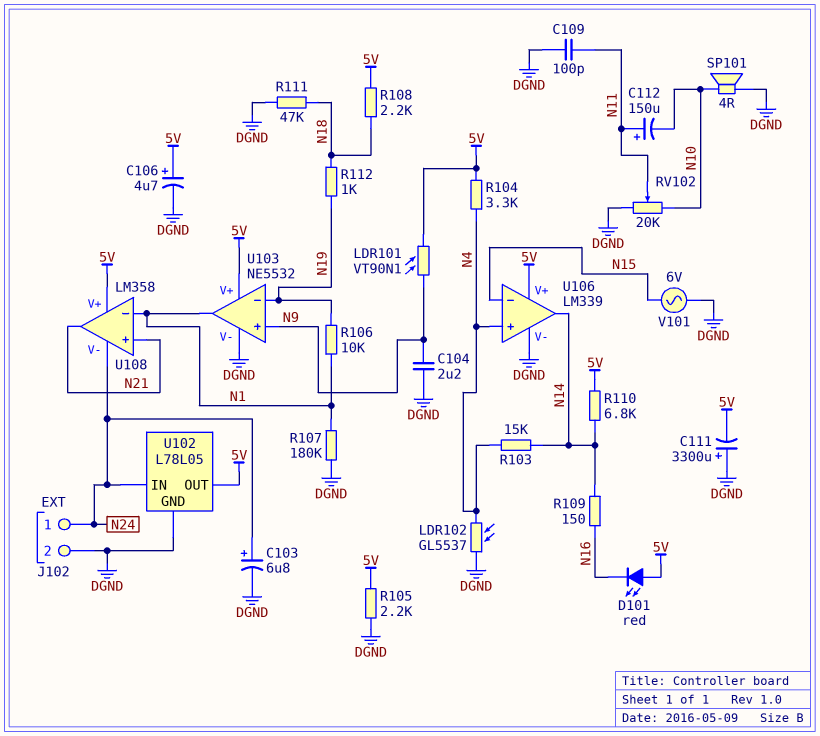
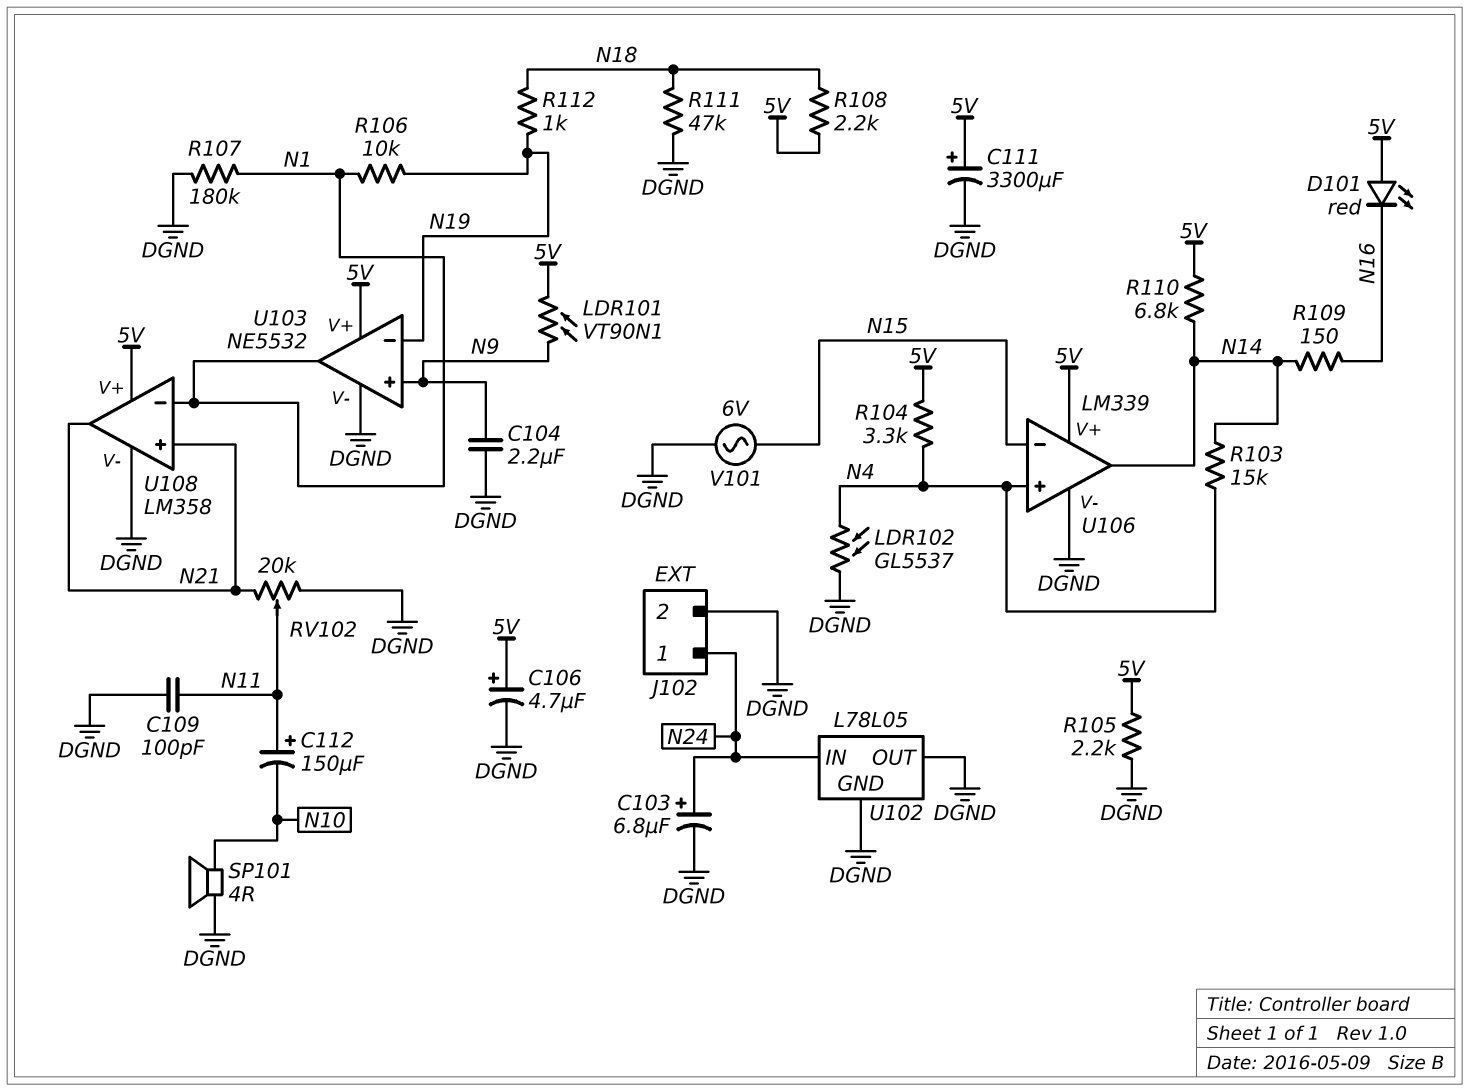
C111: 3300uF (plus DGND, minus 5V) -> 3300uF (plus 5V, minus DGND)
RV102: 20k (DGND, N10, wiper N11) -> 20k (DGND, N21, wiper N11)
U102 pin OUT: 5V -> DGND
U108 pin V-: N24 -> DGND

